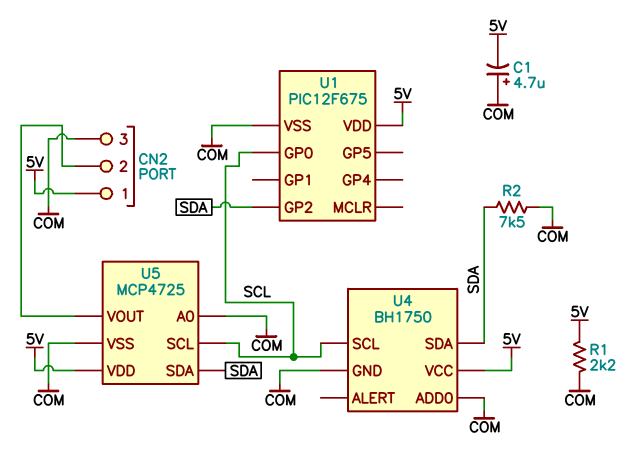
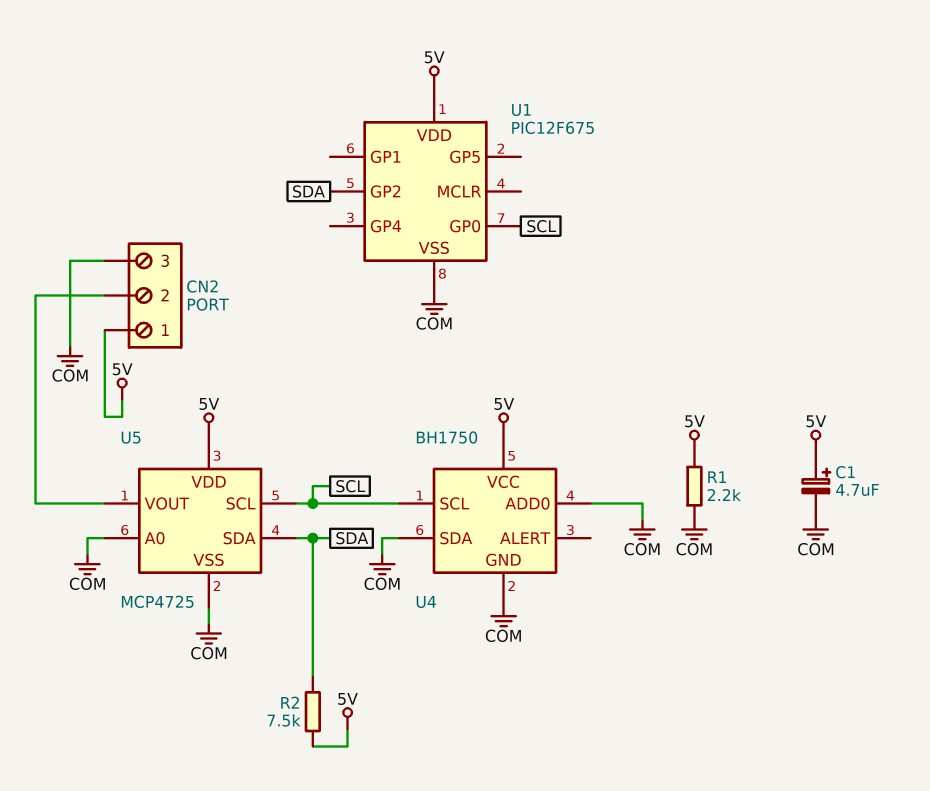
C1: 4.7uF (plus COM, minus 5V) -> 4.7uF (plus 5V, minus COM)
R2: 7.5k (COM, SDA) -> 7.5k (5V, SDA)
U4 pin SDA: SDA -> COM

